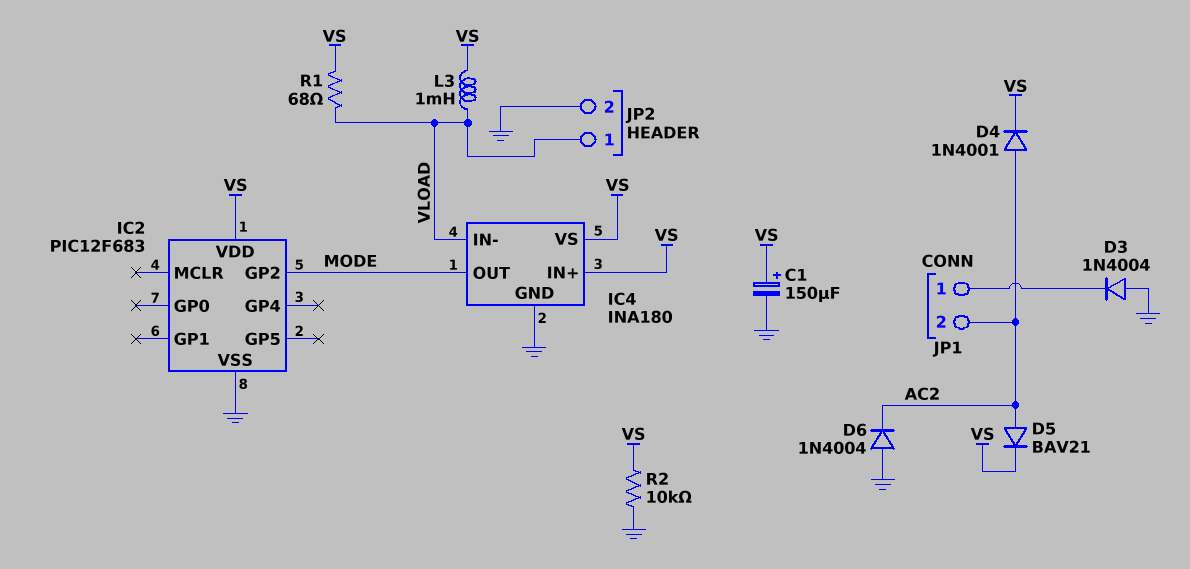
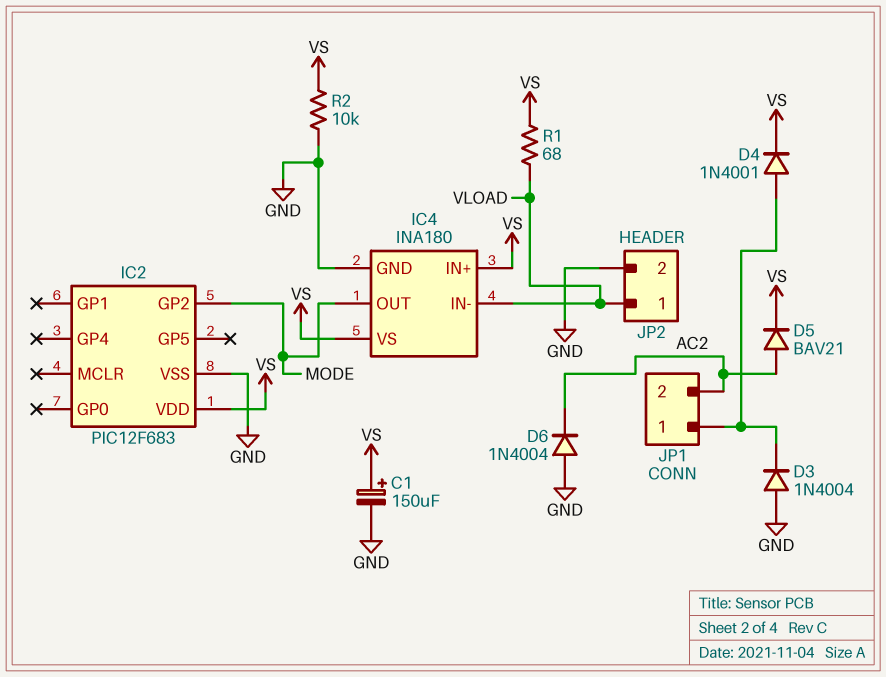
D4: diode 1N4001 (A AC2, K VS) -> diode 1N4001 (A JP1/1, K VS)
L3: 1mH (VLOAD, VS) -> none

